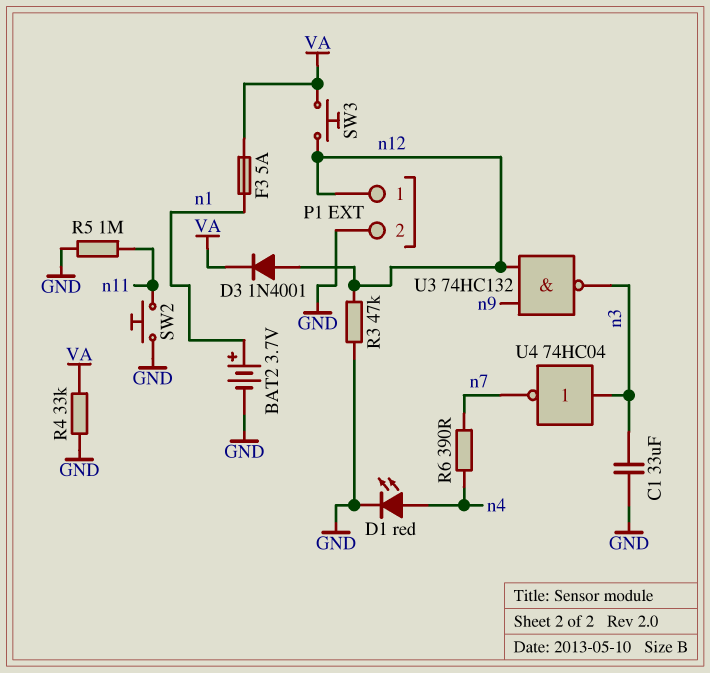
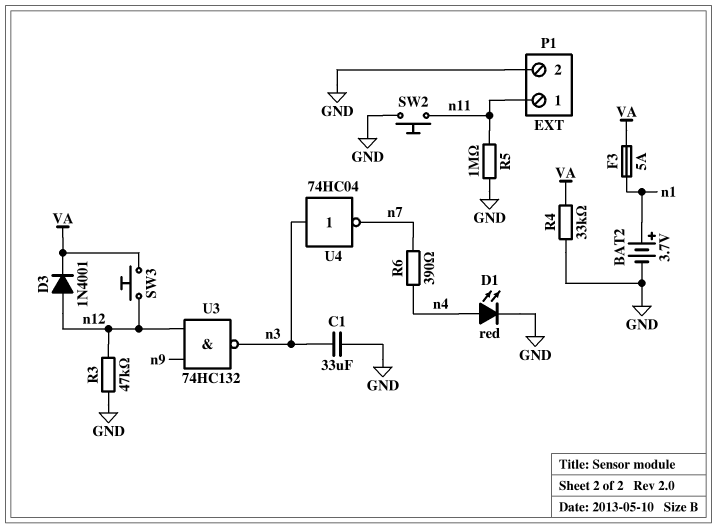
P1 pin 1: n12 -> n11

